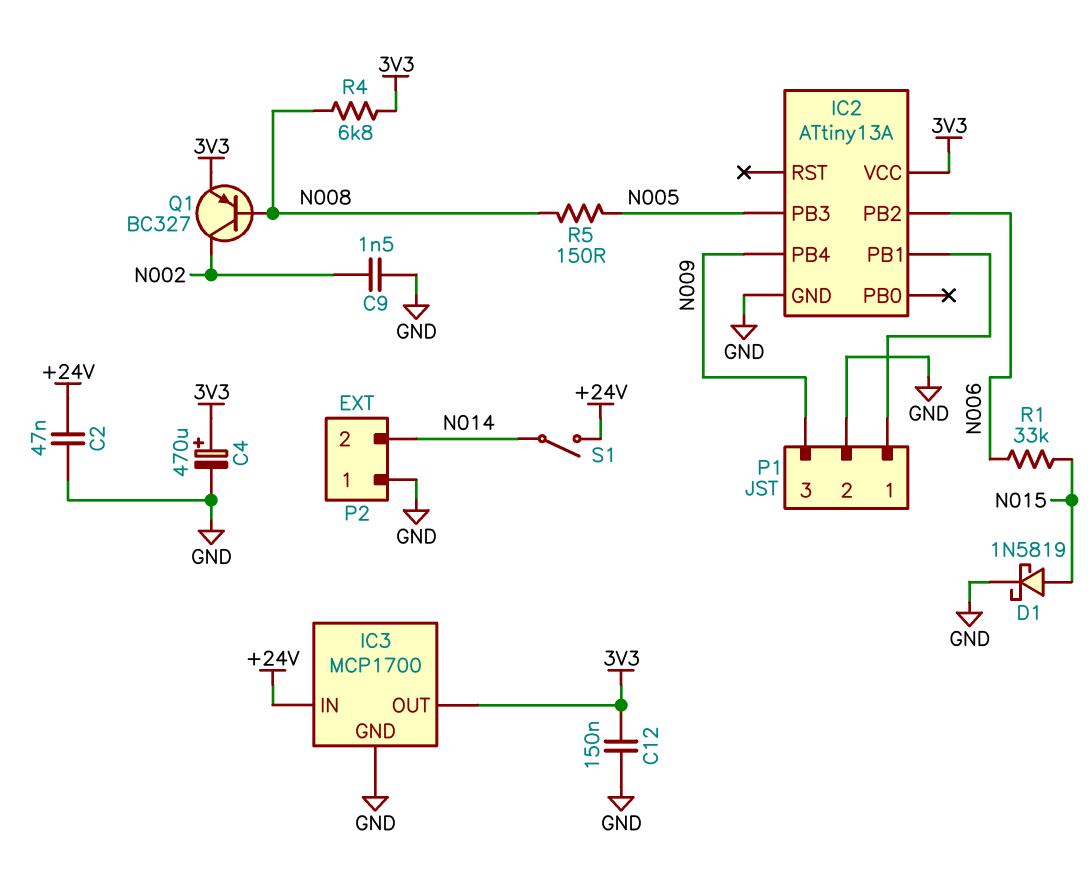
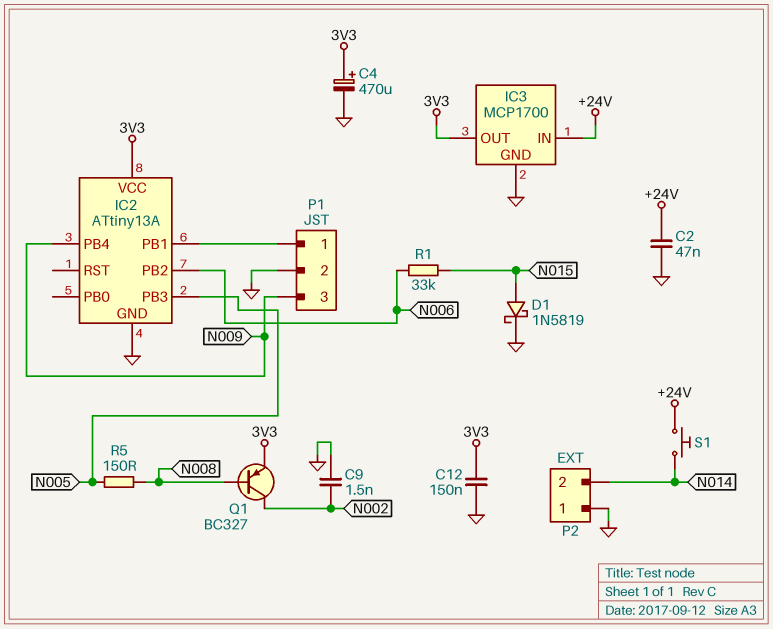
R4: 6.8k (3V3, N008) -> none
S1: switch (+24V, N014) -> button (+24V, N014)

